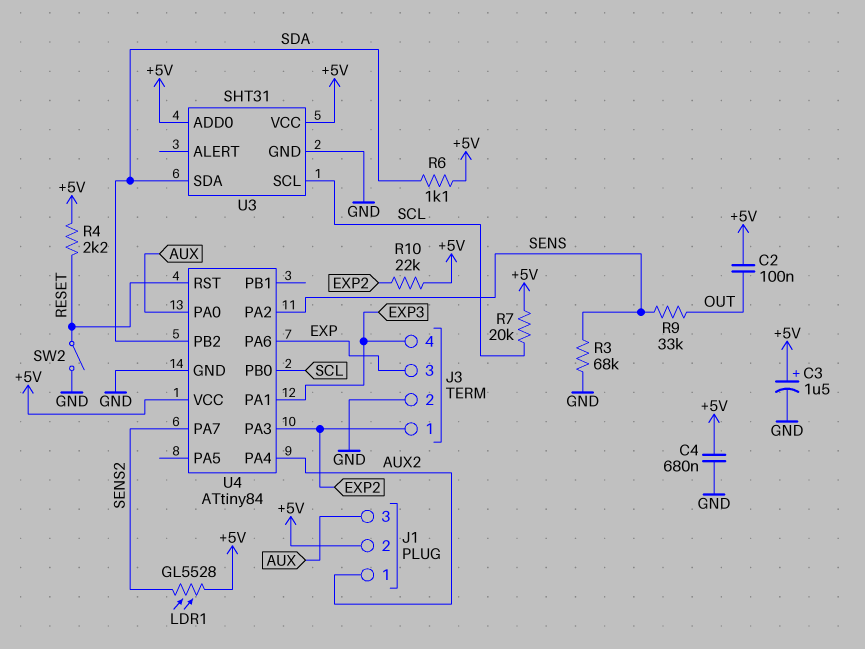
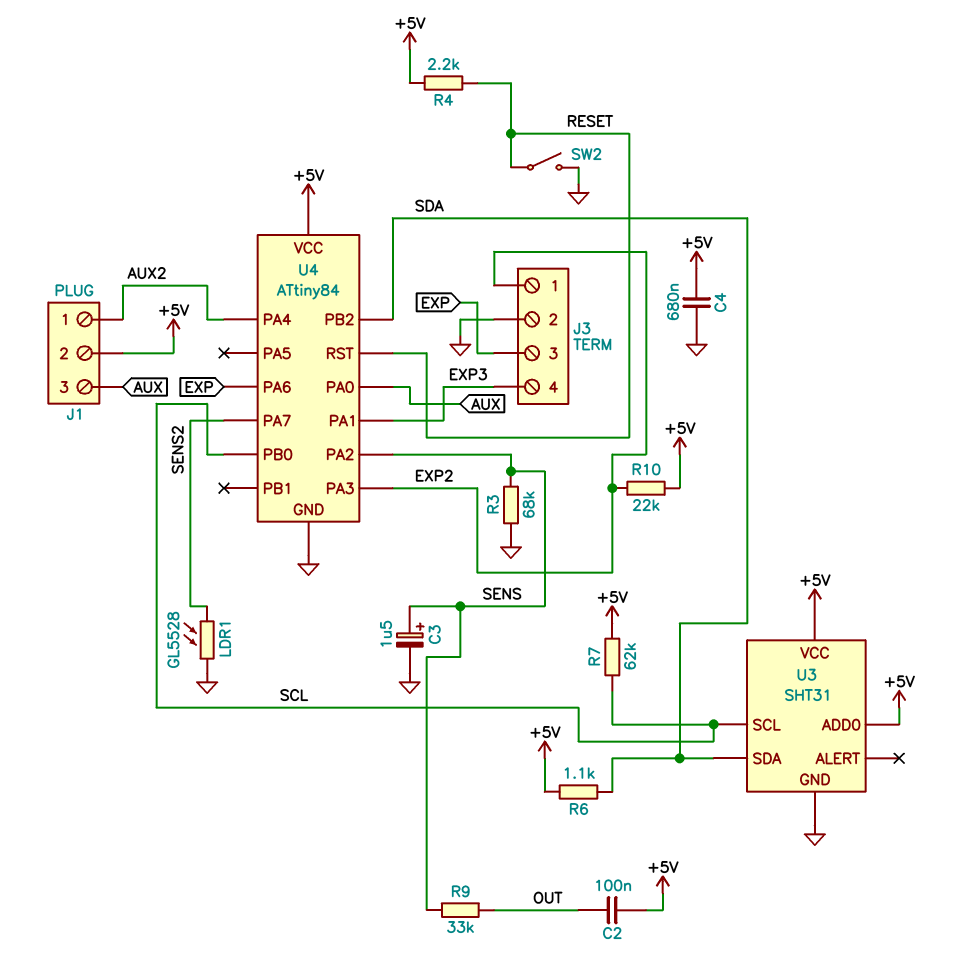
C3: 1.5uF (plus +5V, minus GND) -> 1.5uF (plus SENS, minus GND)
LDR1: GL5528 (+5V, SENS2) -> GL5528 (GND, SENS2)
R7: 20k (+5V, SCL) -> 62k (+5V, SCL)

